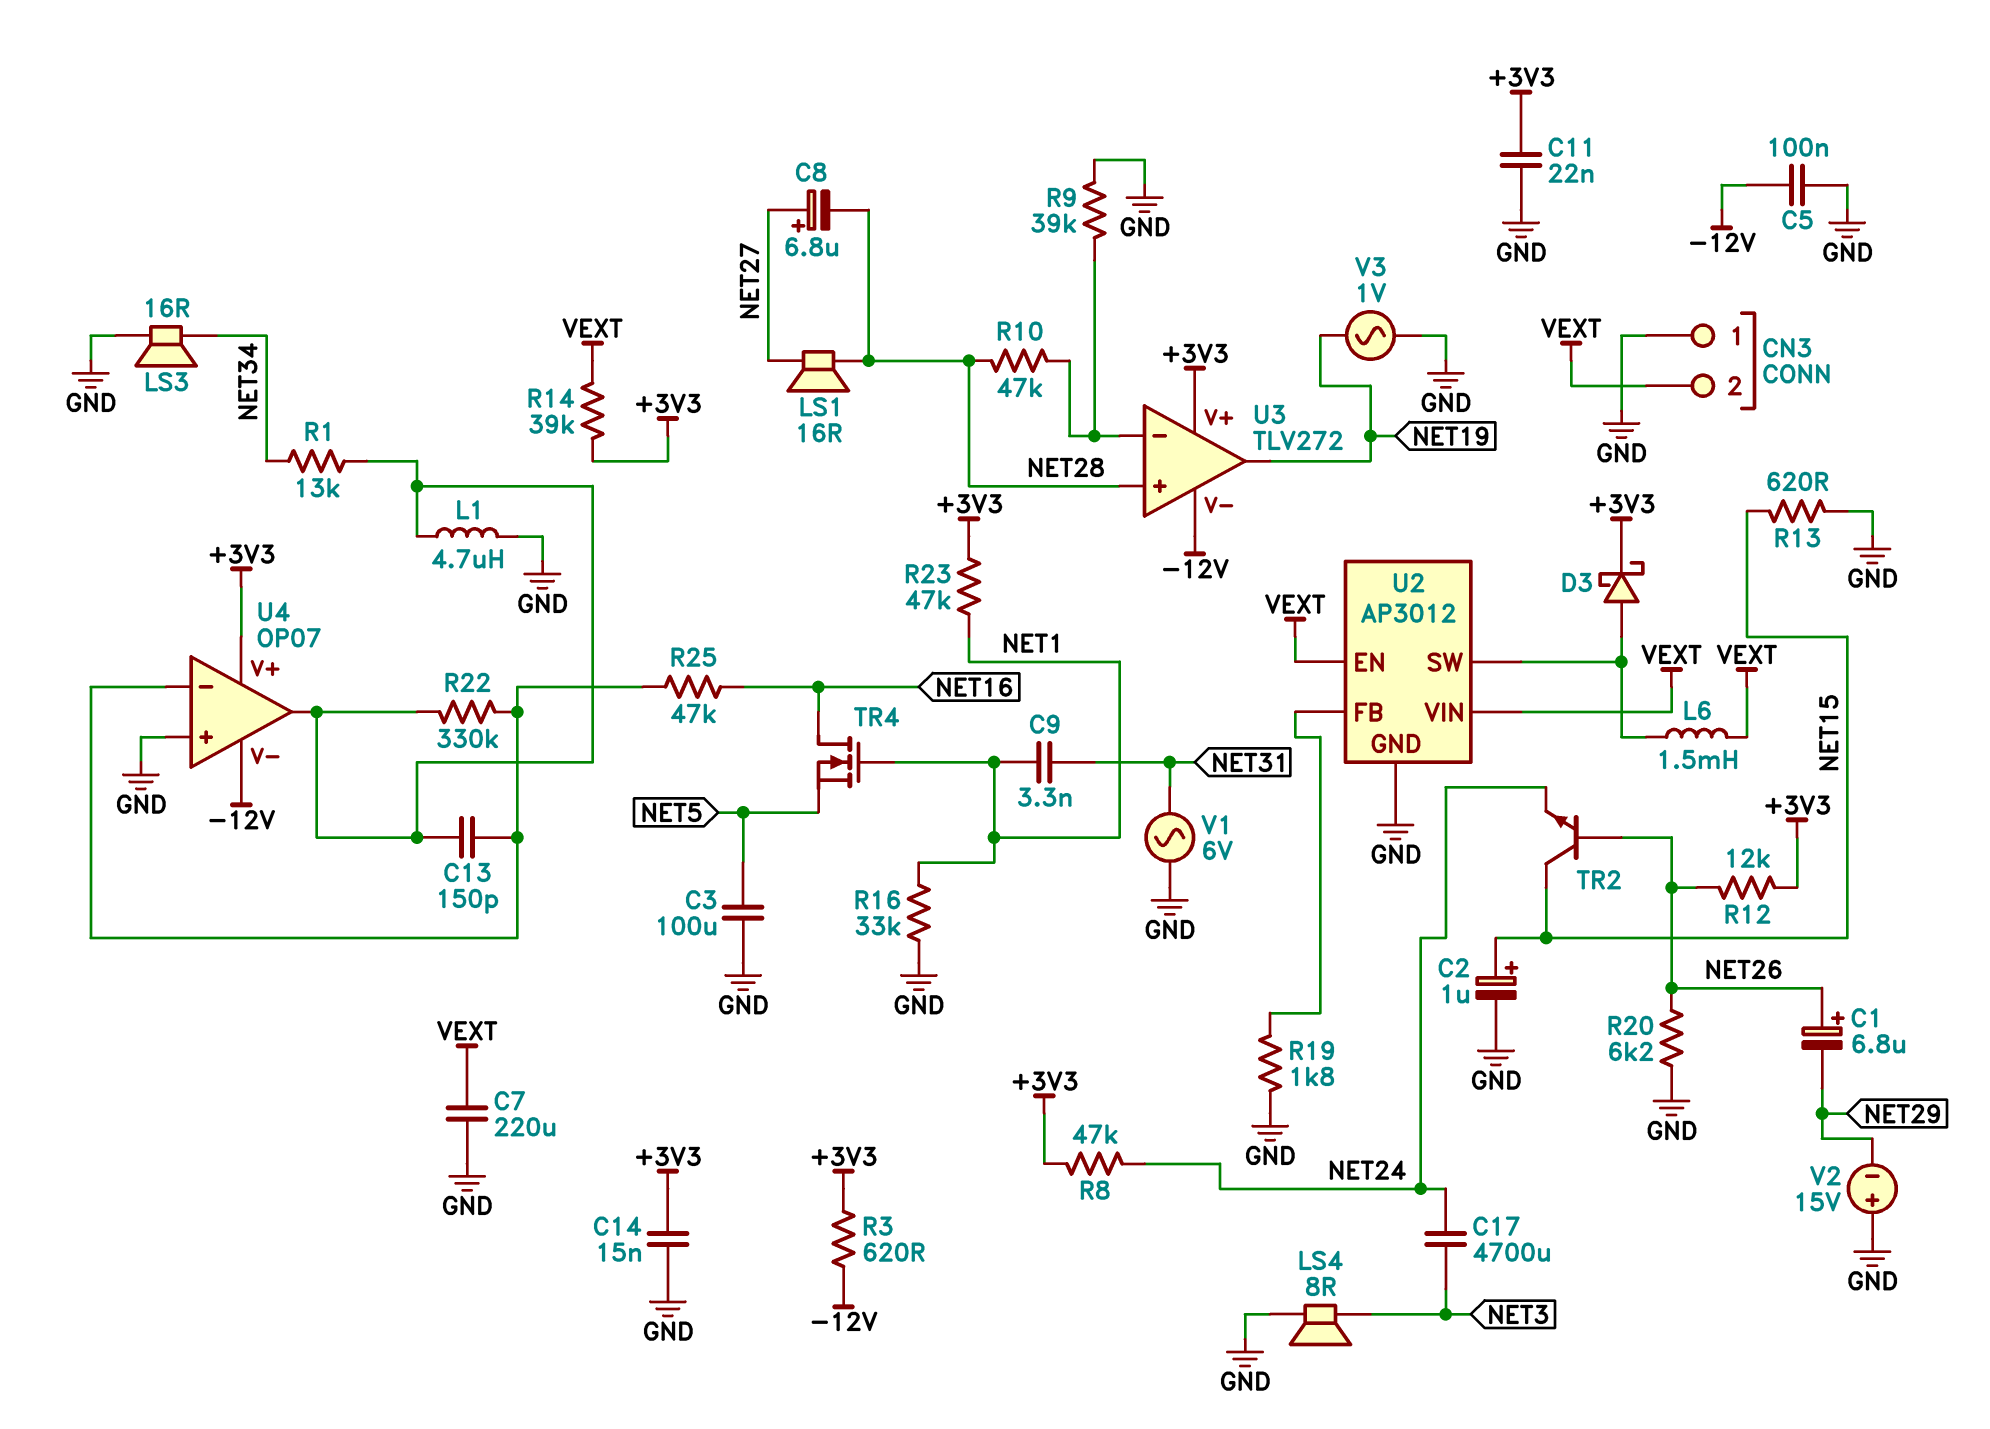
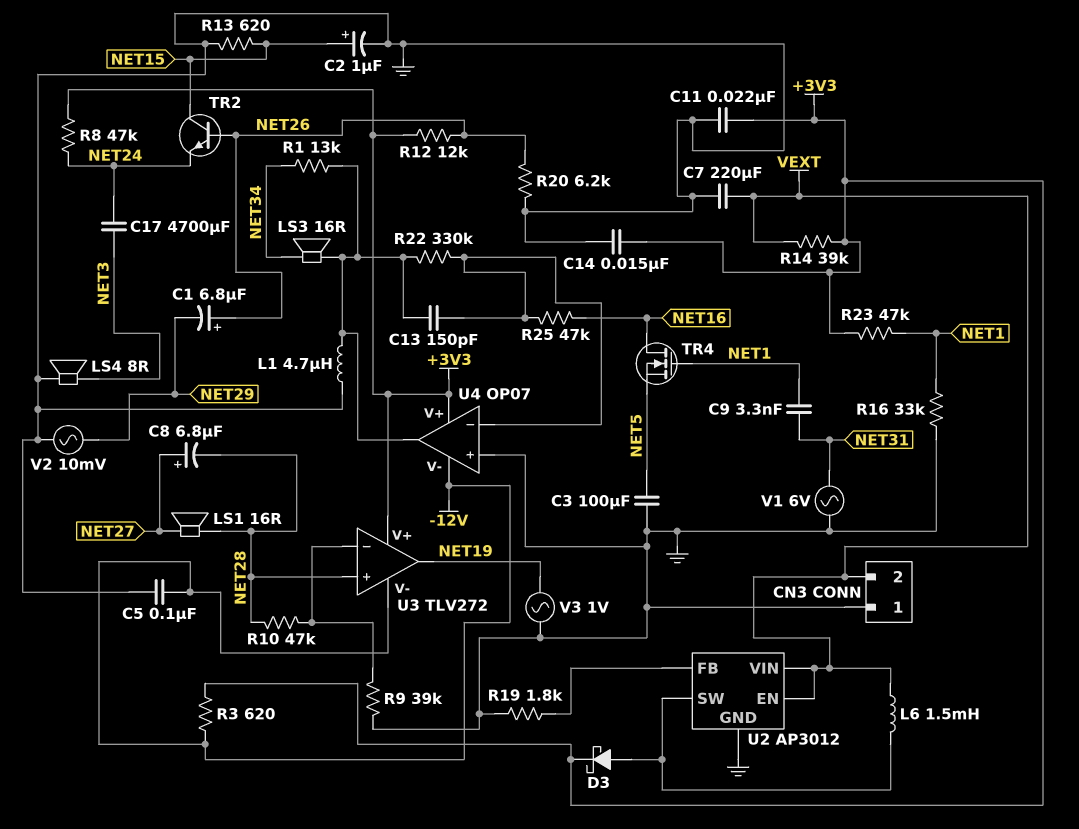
LS3: speaker 16R (GND, NET34) -> speaker 16R (NET34, U4/out)
V2: 15V (plus GND, minus NET29) -> AC 10mV (GND, NET29)

